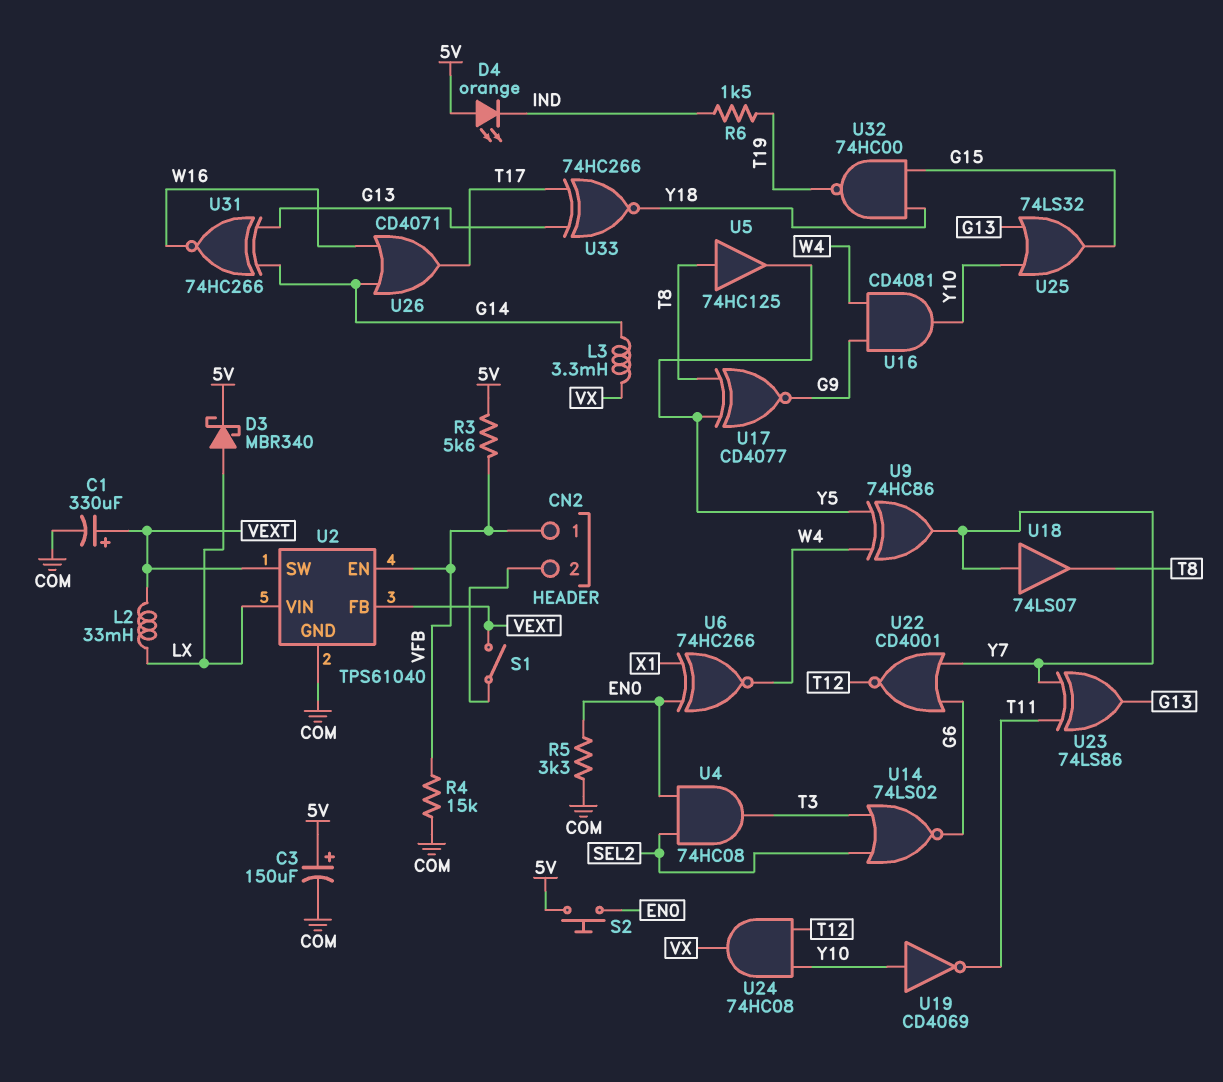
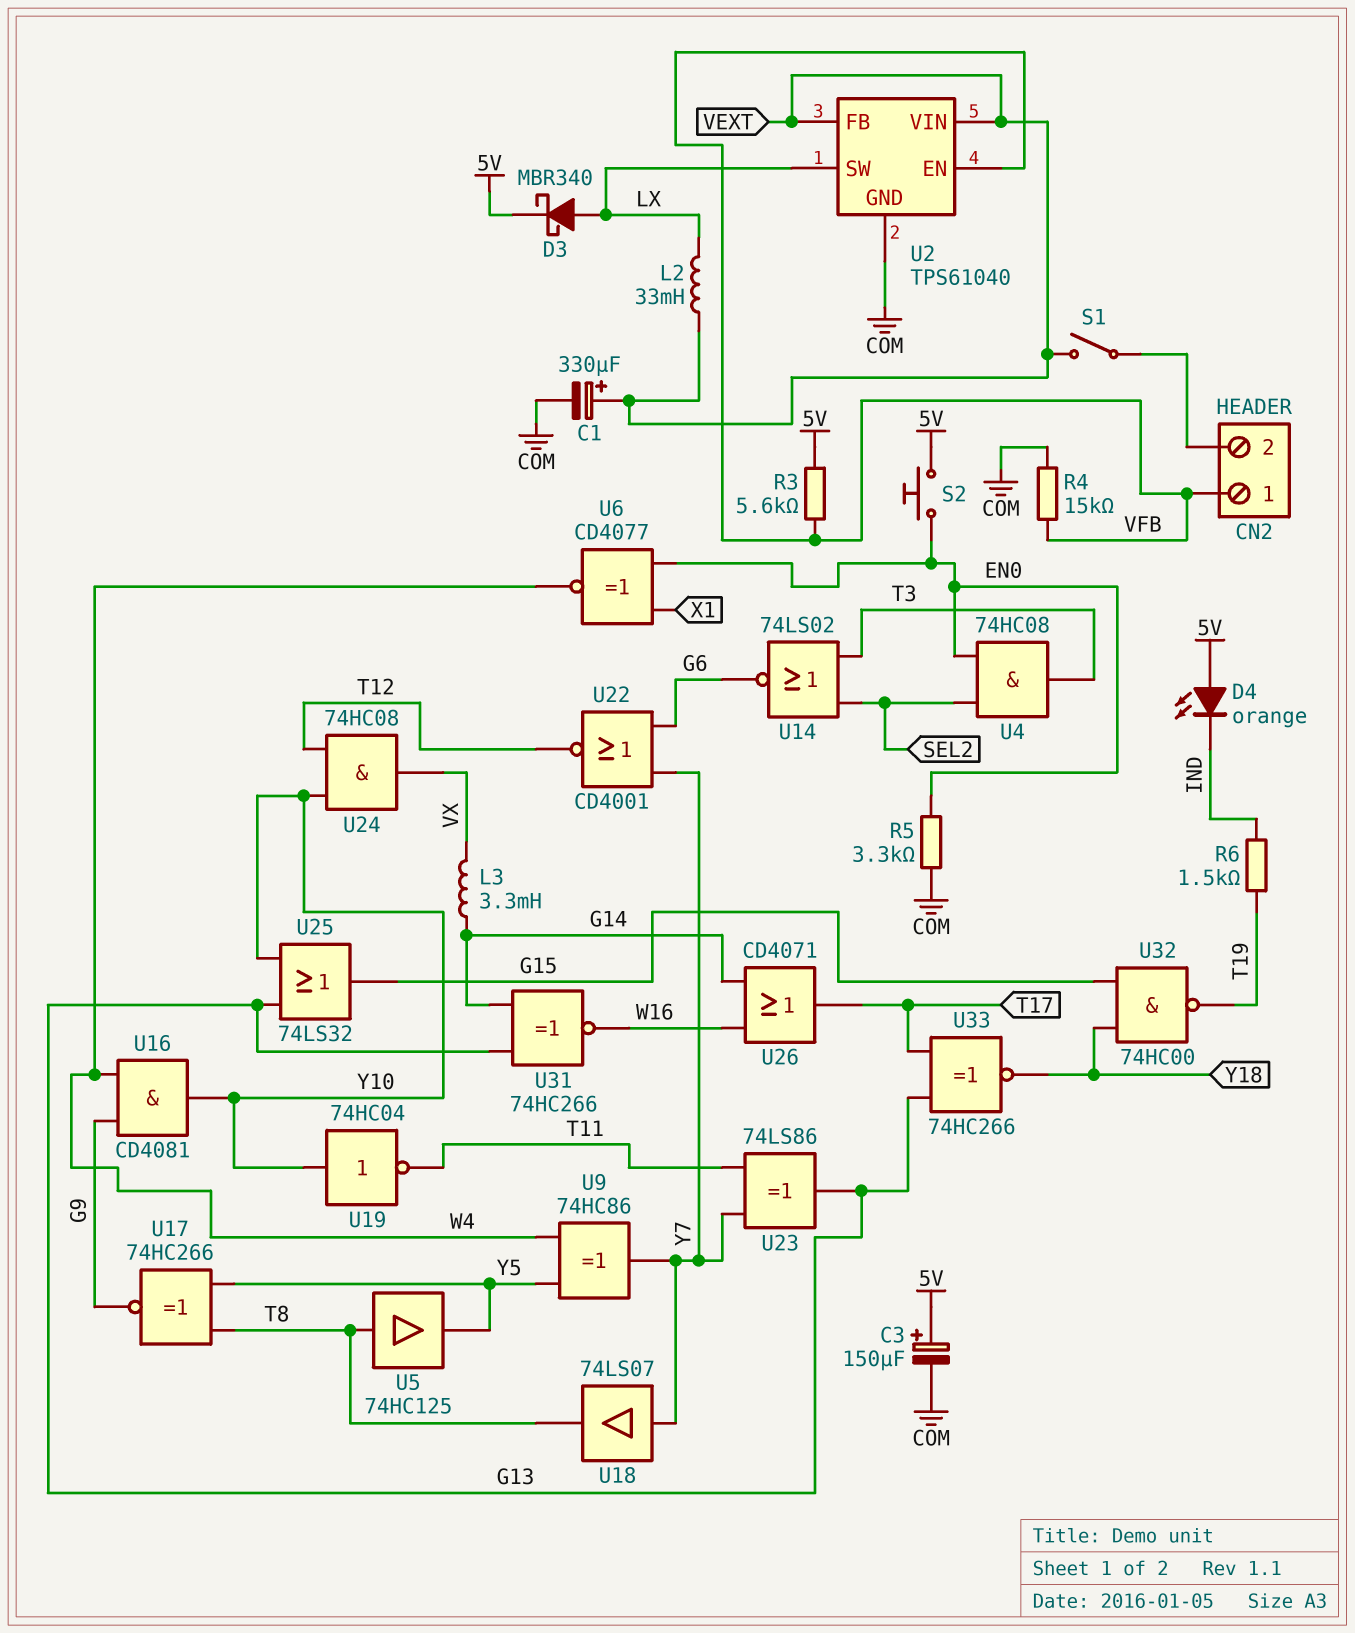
U2 pin SW: VEXT -> LX
U2 pin VIN: LX -> VEXT
U6: XNOR 74HC266 (in EN0, in X1, out W4) -> XNOR CD4077 (in EN0, in X1, out W4)
U17: XNOR CD4077 (in T8, in Y5, out G9) -> XNOR 74HC266 (in T8, in Y5, out G9)
U19: NOT CD4069 (in Y10, out T11) -> NOT 74HC04 (in Y10, out T11)

